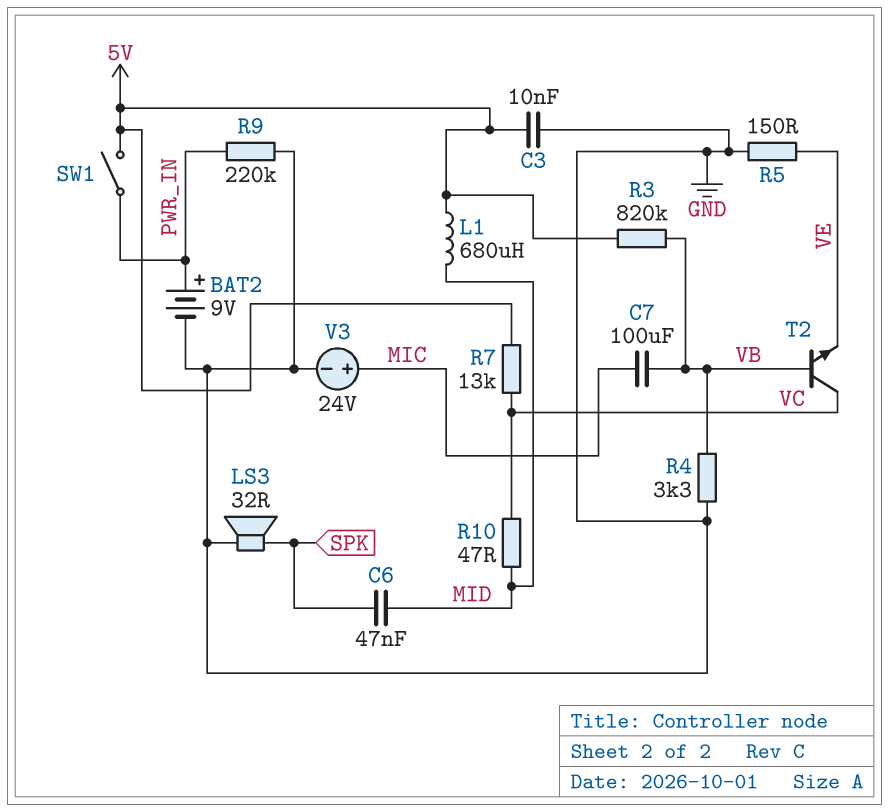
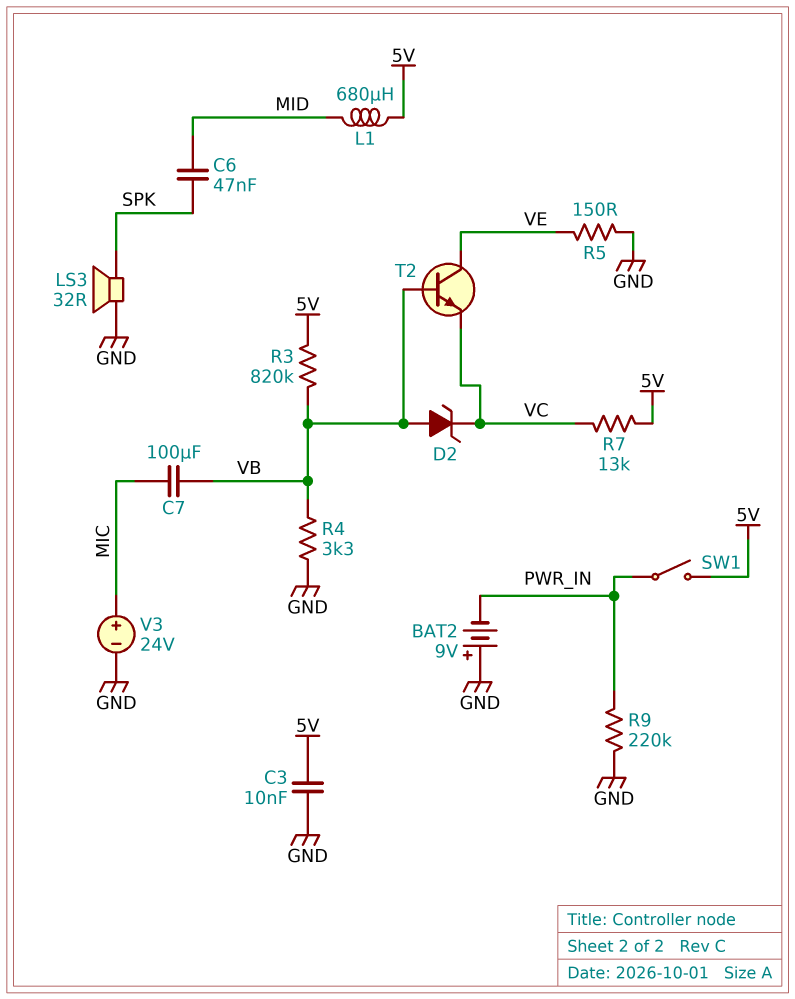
BAT2: 9V (plus PWR_IN, minus GND) -> 9V (plus GND, minus PWR_IN)
D2: none -> zener (A VB, K VC)
R10: 47 (MID, VC) -> none
T2: NPN (B VB, C VC, E VE) -> NPN (B VB, C VE, E VC)

